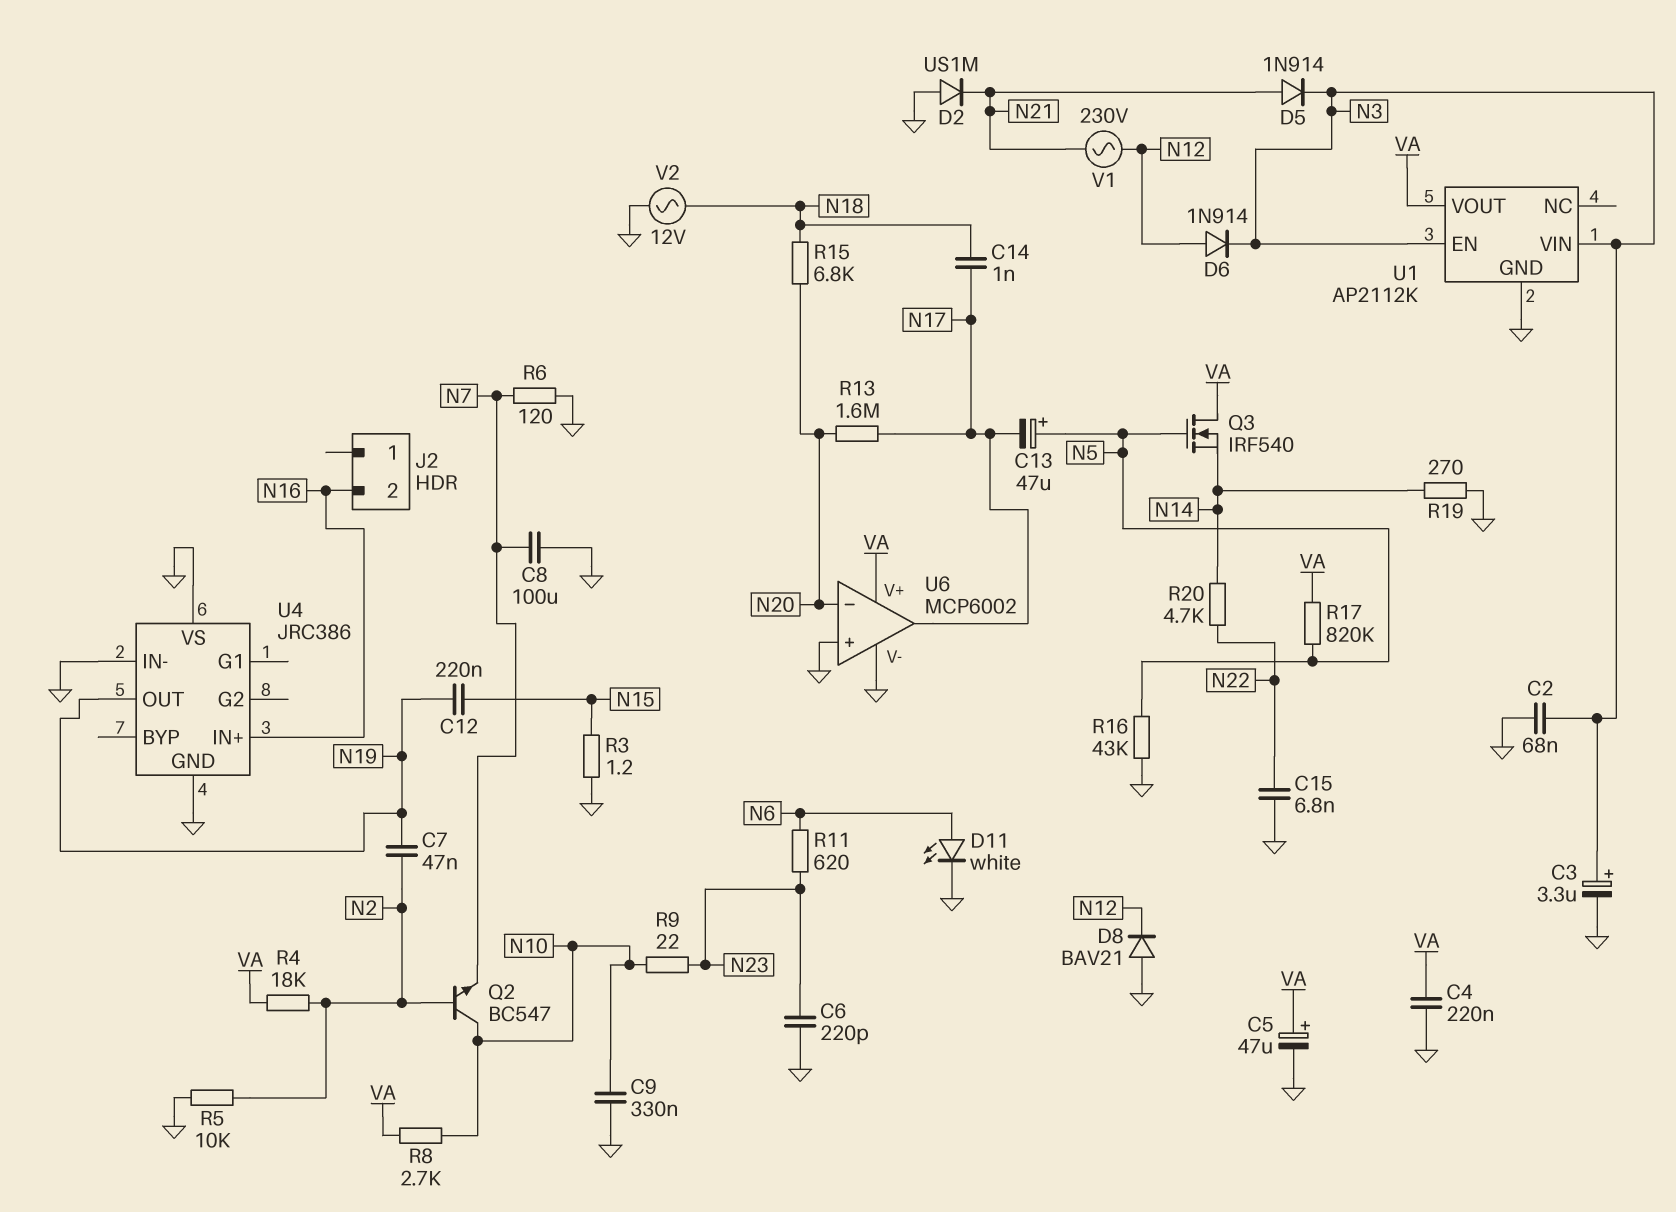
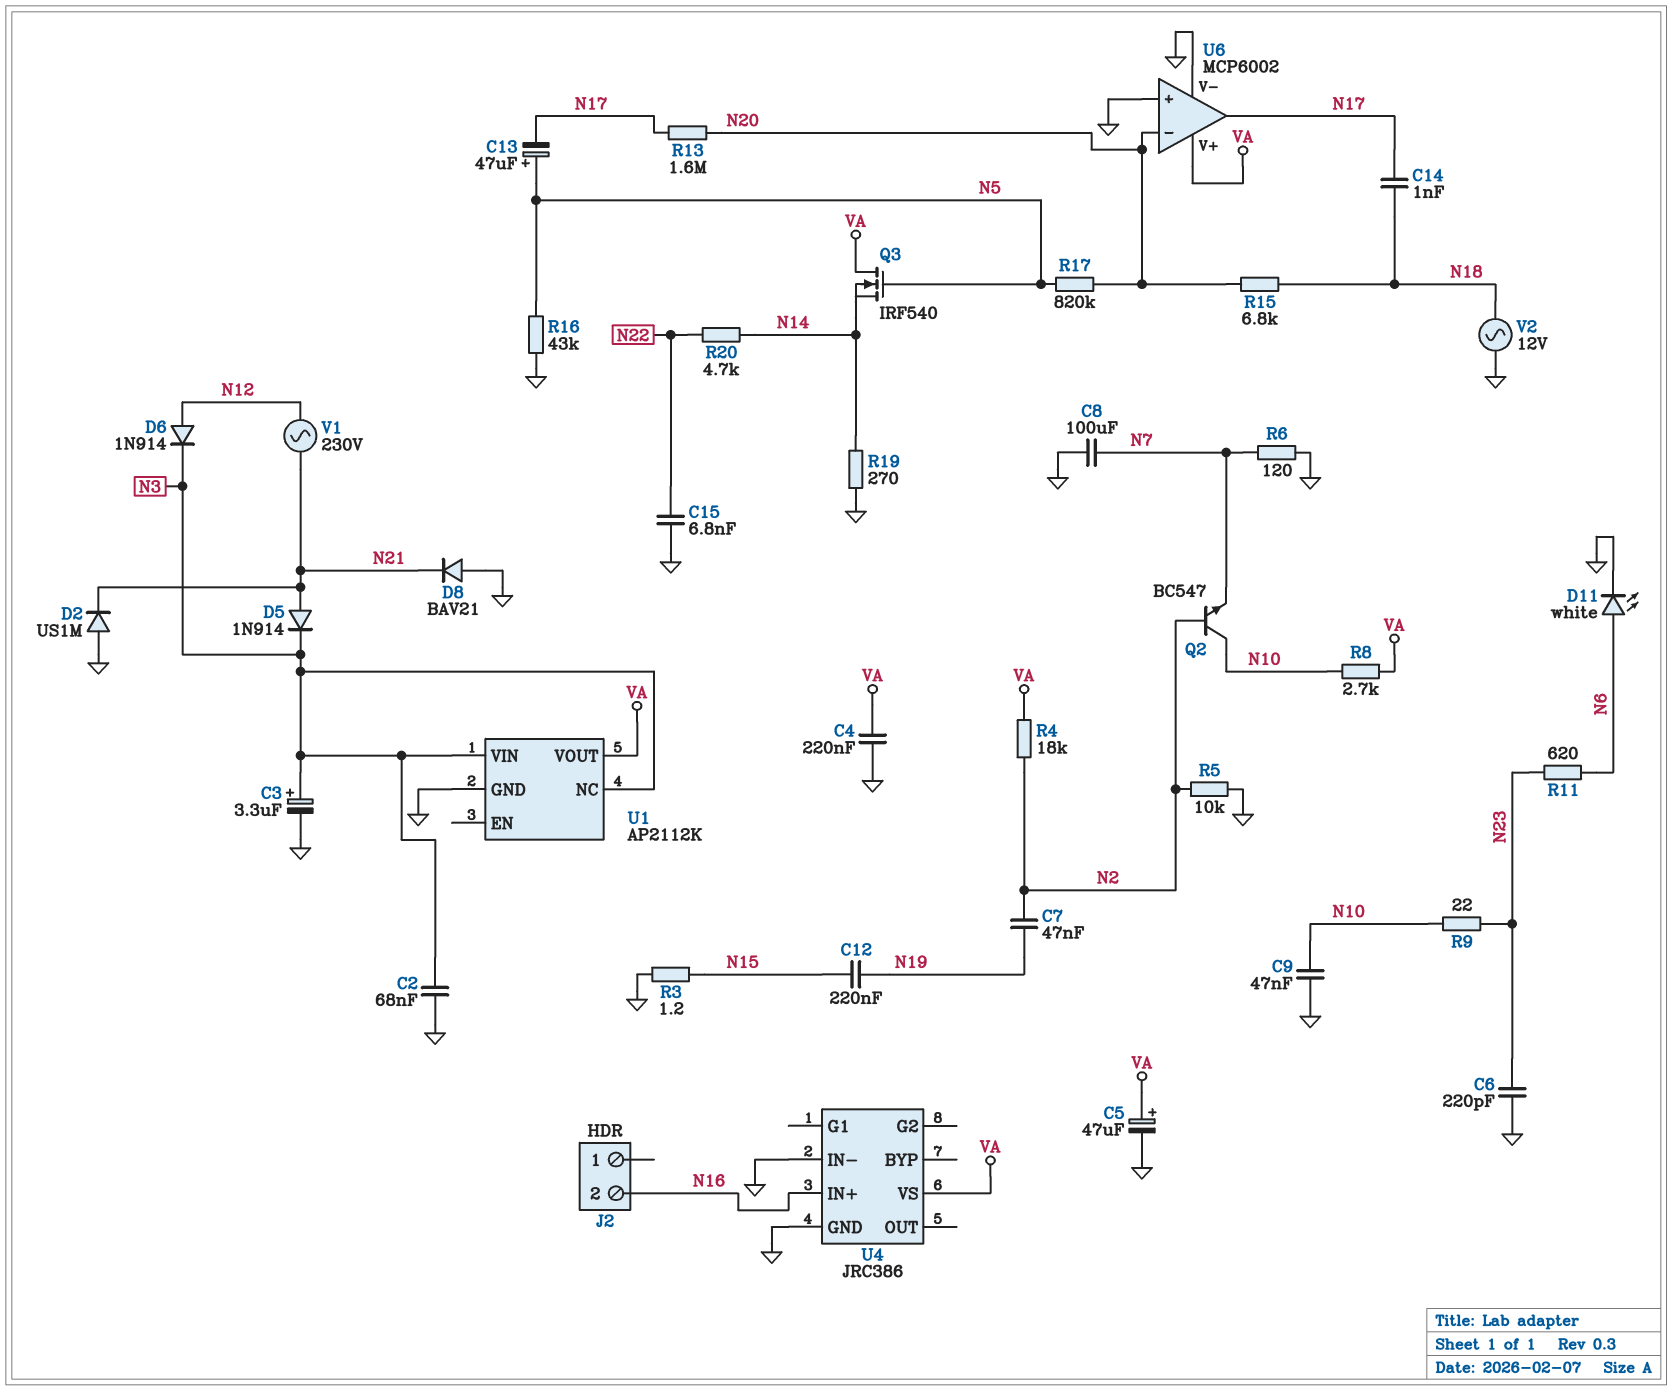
C9: 330nF (GND, N10) -> 47nF (GND, N10)
D8: diode BAV21 (A GND, K N12) -> diode BAV21 (A GND, K N21)
R17: 820k (N5, VA) -> 820k (N5, N20)
U1 pin EN: N3 -> none
U1 pin NC: none -> N3
U4 pin OUT: N19 -> none
U4 pin VS: GND -> VA

